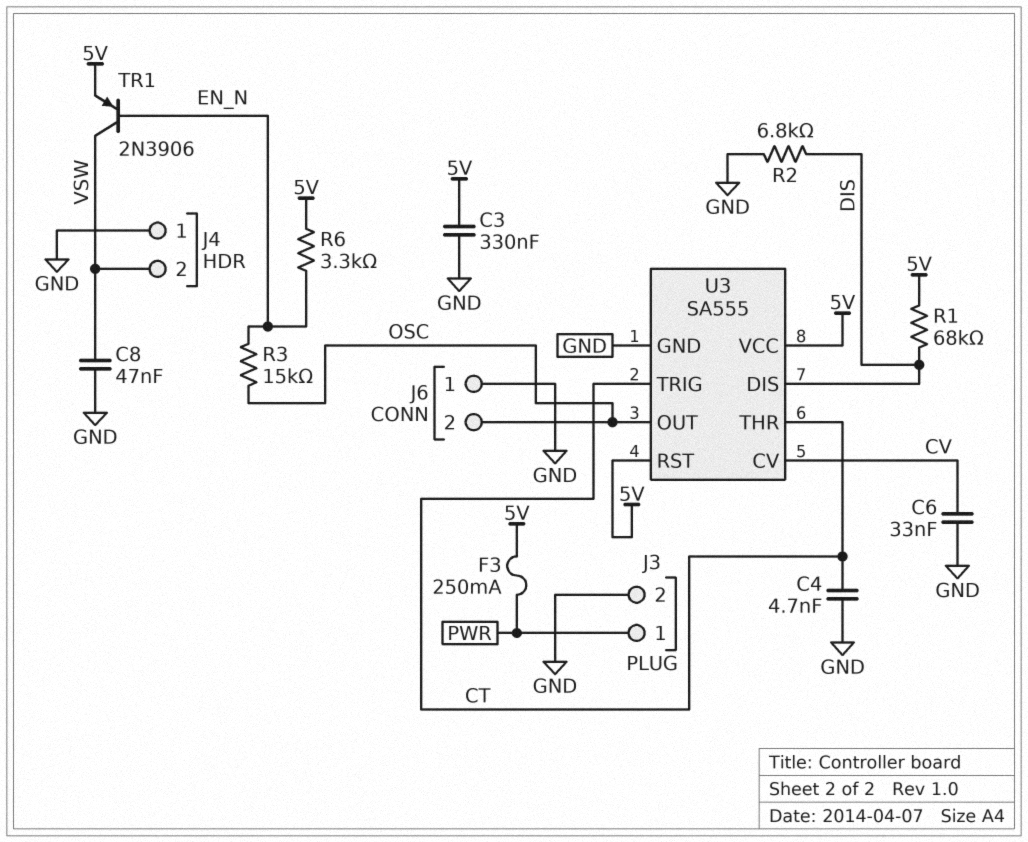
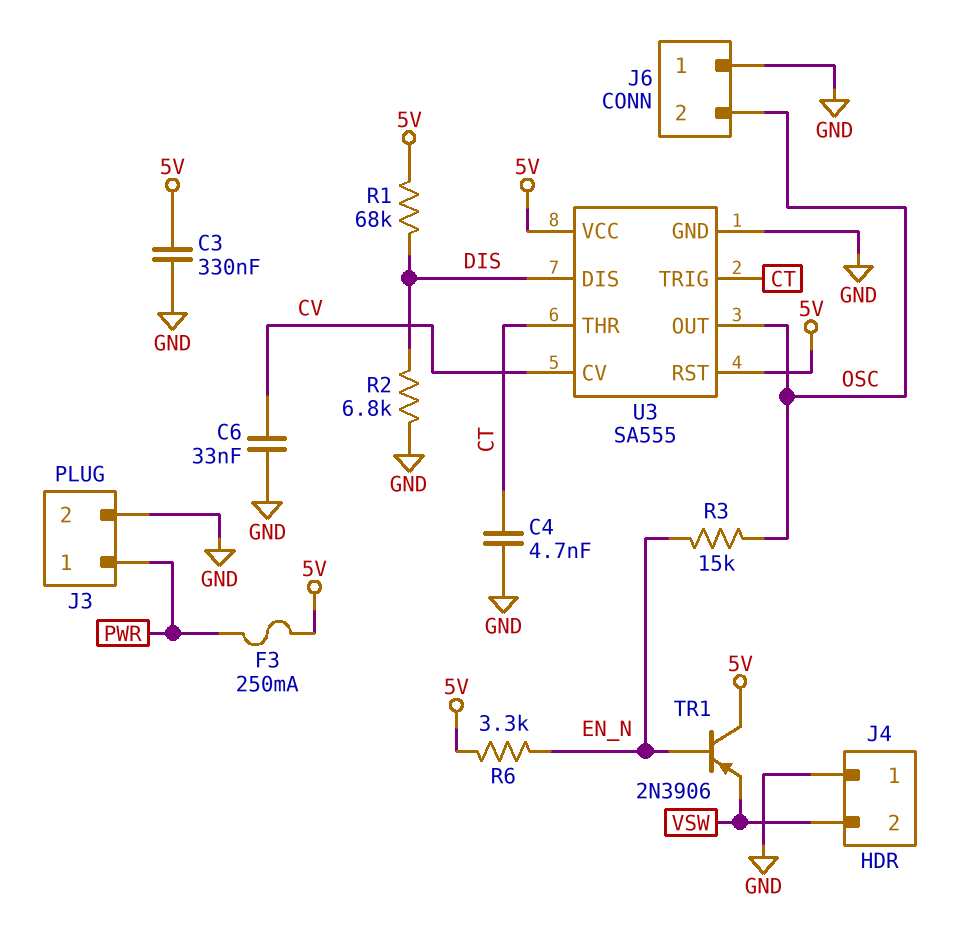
C8: 47nF (GND, VSW) -> none
TR1: PNP 2N3906 (B EN_N, C VSW, E 5V) -> PNP 2N3906 (B EN_N, C 5V, E VSW)

